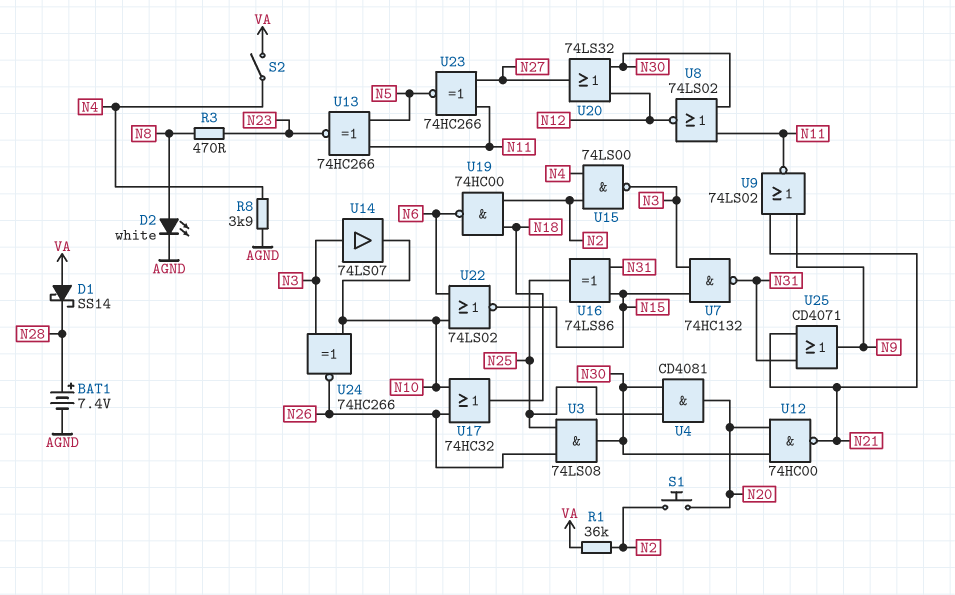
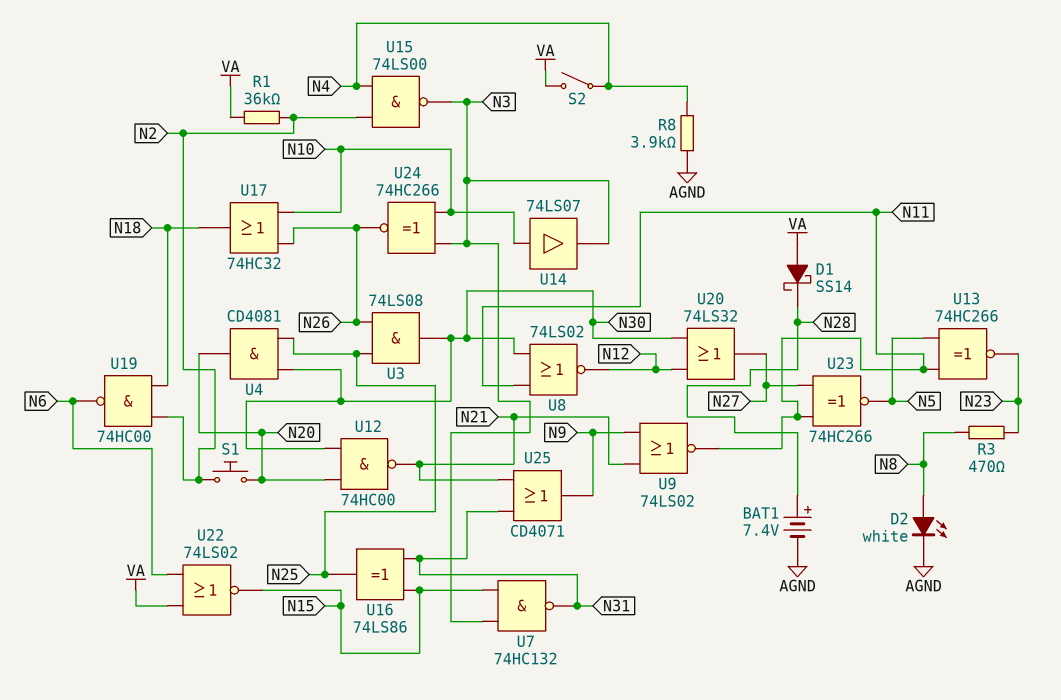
U14: buffer 74LS07 (in N3, out N10) -> buffer 74LS07 (in N10, out N3)
U22: NOR 74LS02 (in N6, in N10, out N15) -> NOR 74LS02 (in N6, in VA, out N15)

